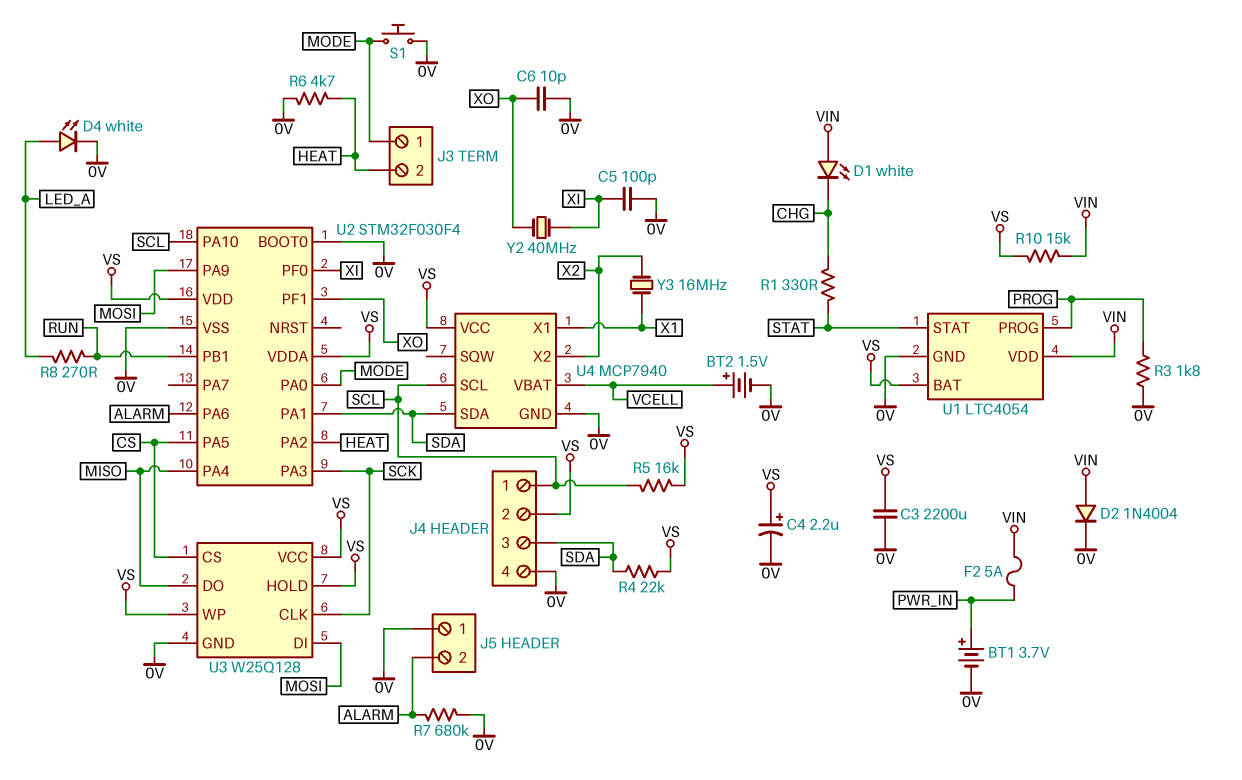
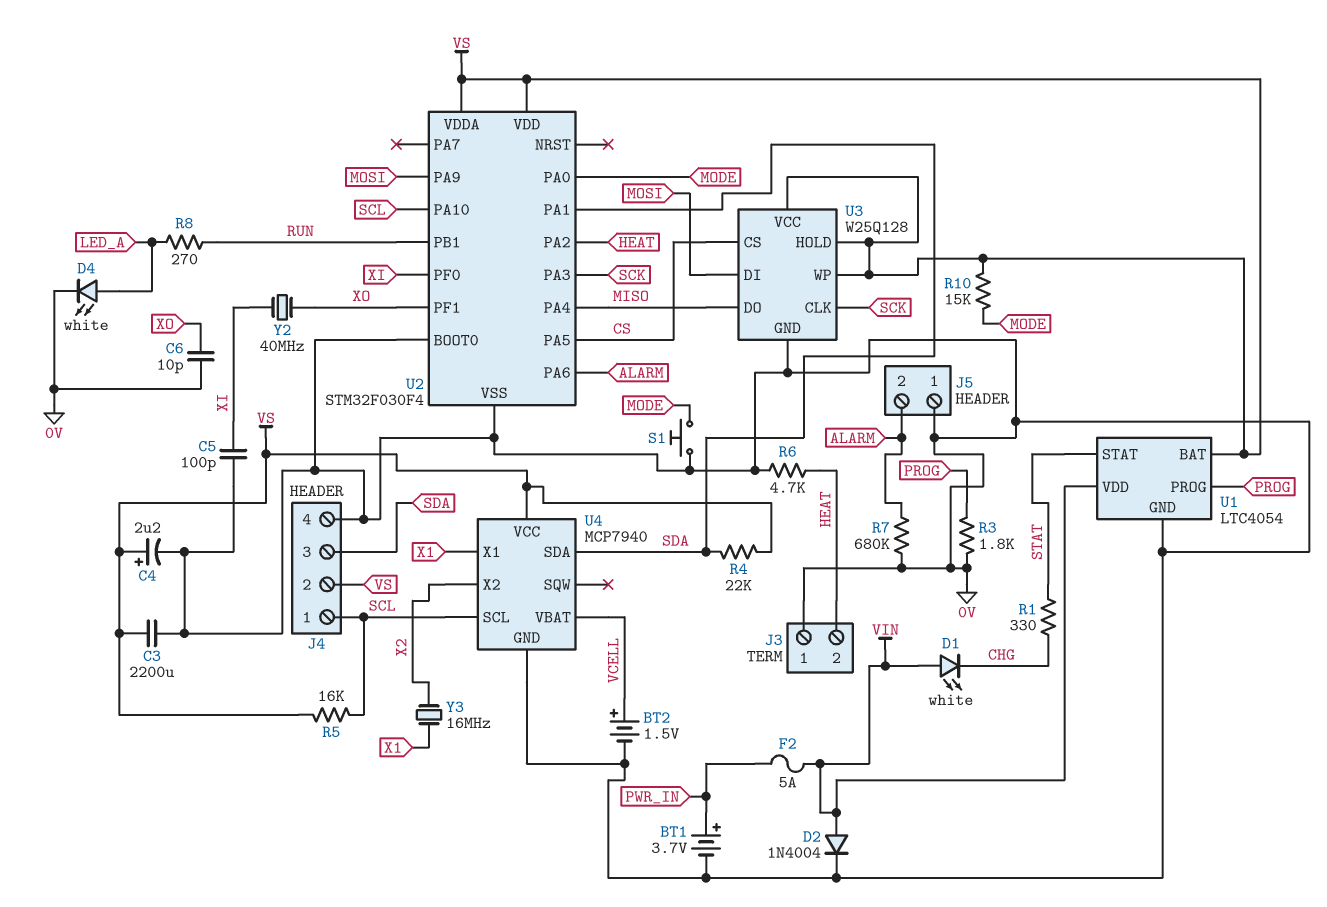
J3 pin 1: MODE -> 0V
R10: 15k (VIN, VS) -> 15k (MODE, VS)

